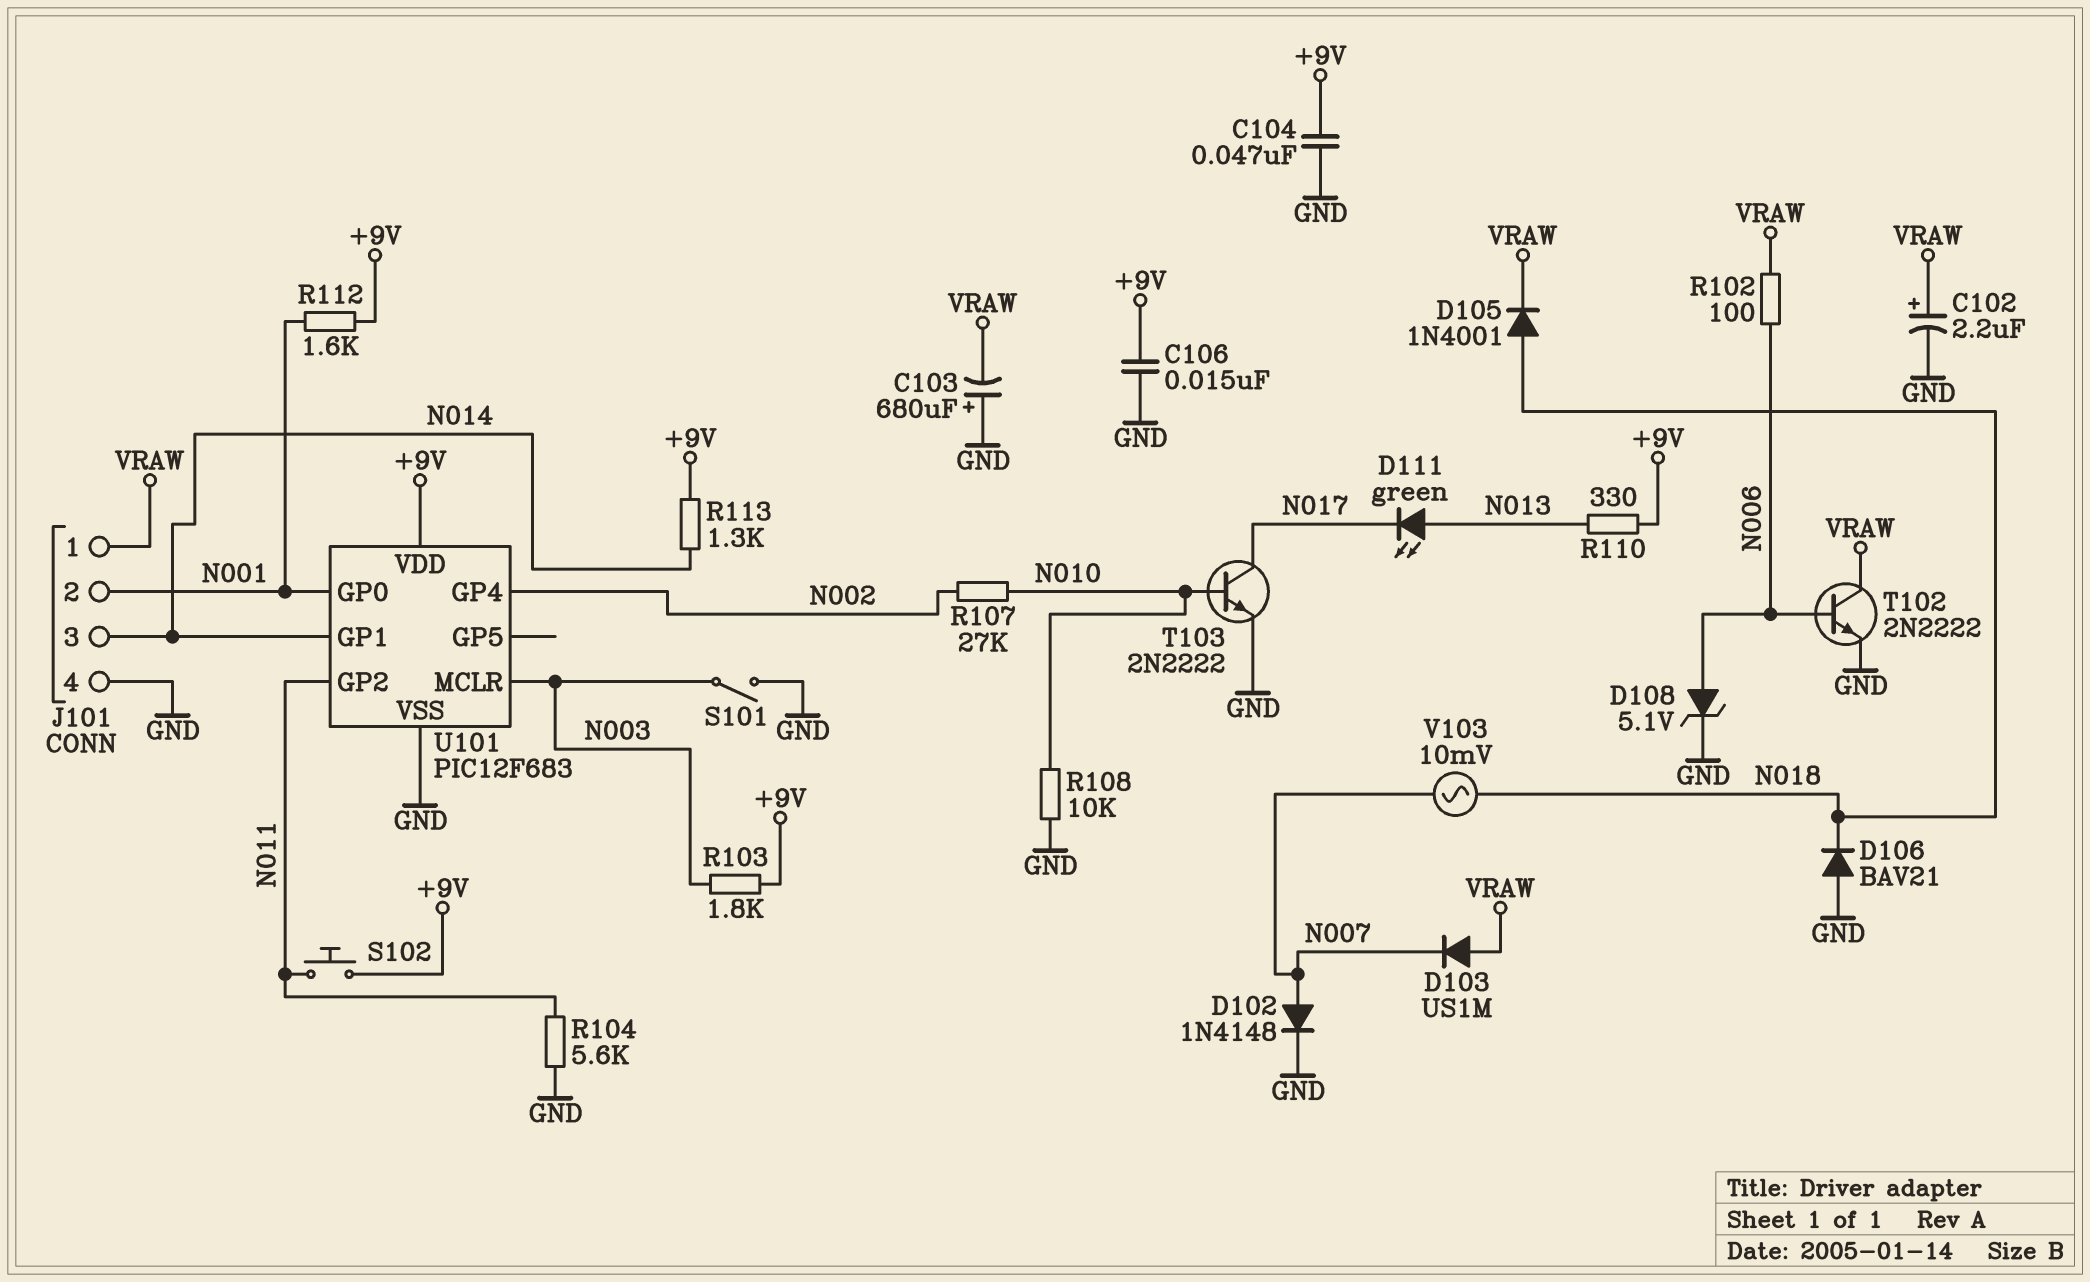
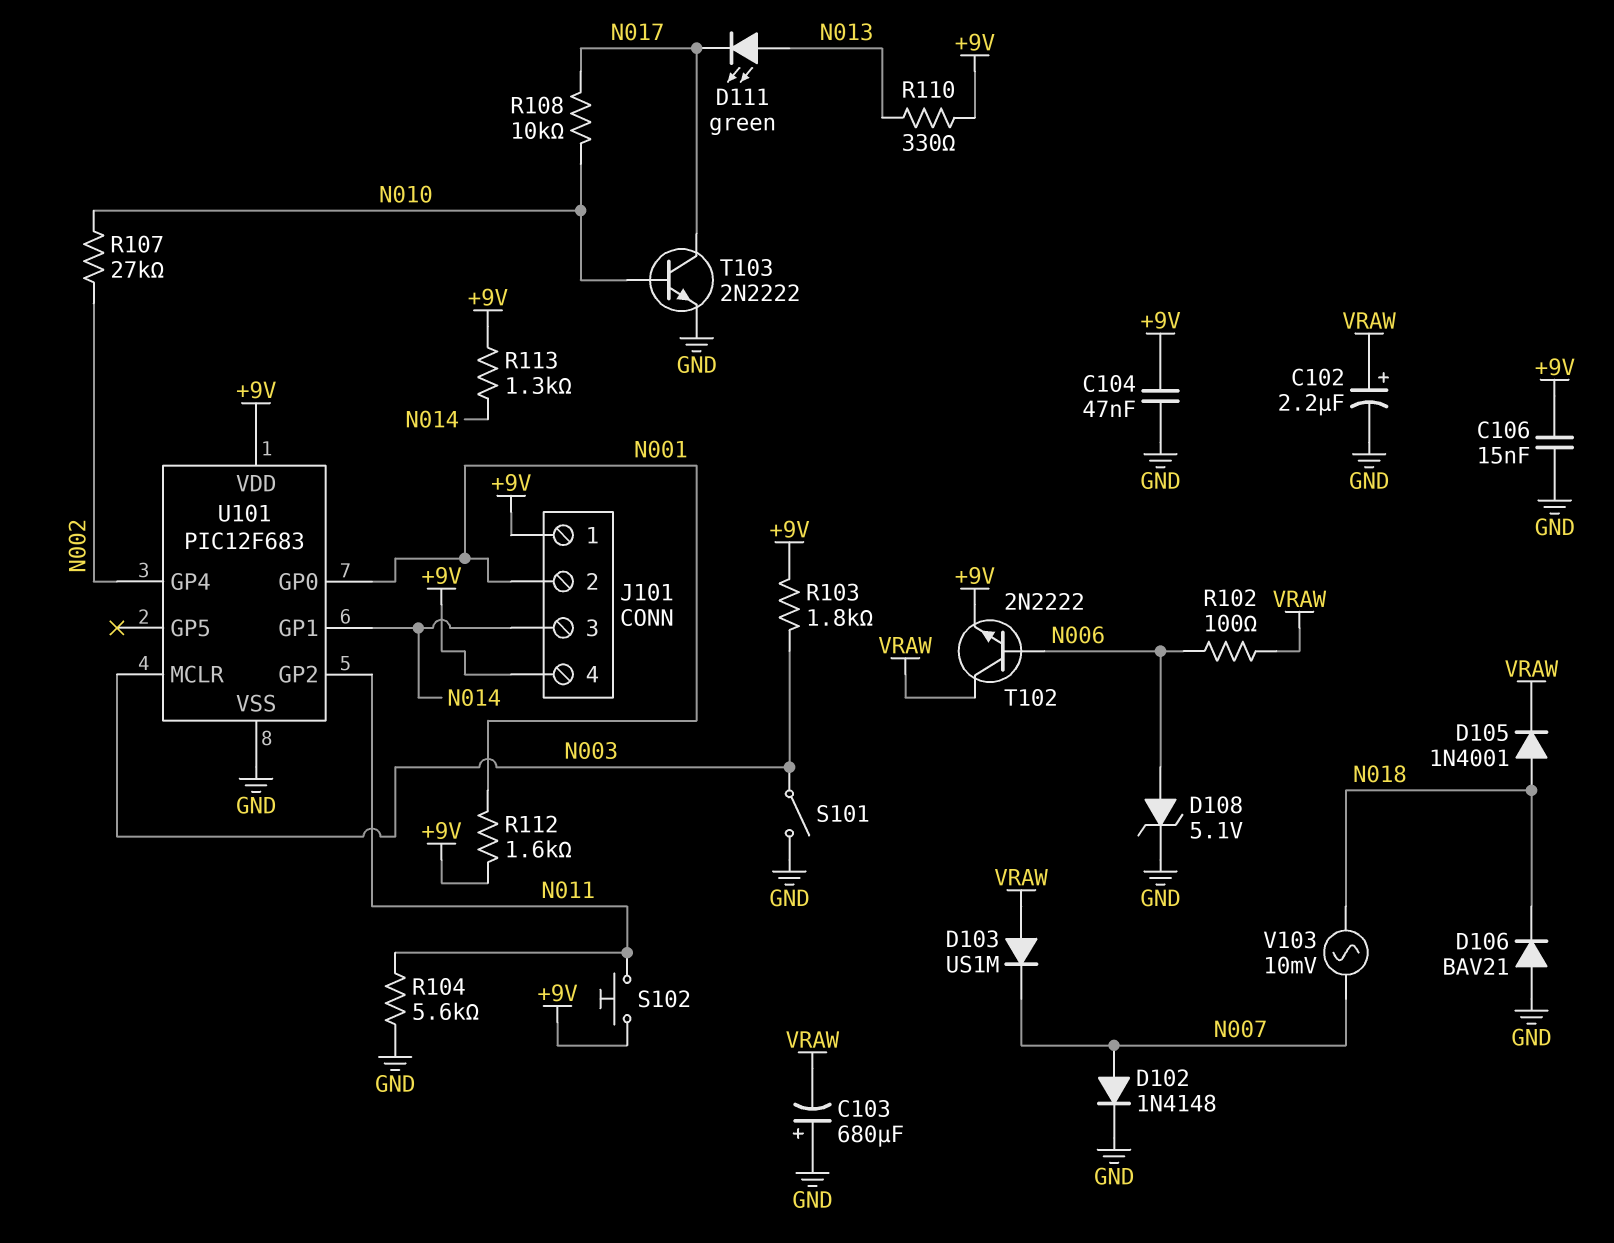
J101 pin 1: VRAW -> +9V
J101 pin 4: GND -> +9V
R108: 10k (GND, N010) -> 10k (N010, N017)
T102: NPN 2N2222 (B N006, C VRAW, E GND) -> NPN 2N2222 (B N006, C VRAW, E +9V)

